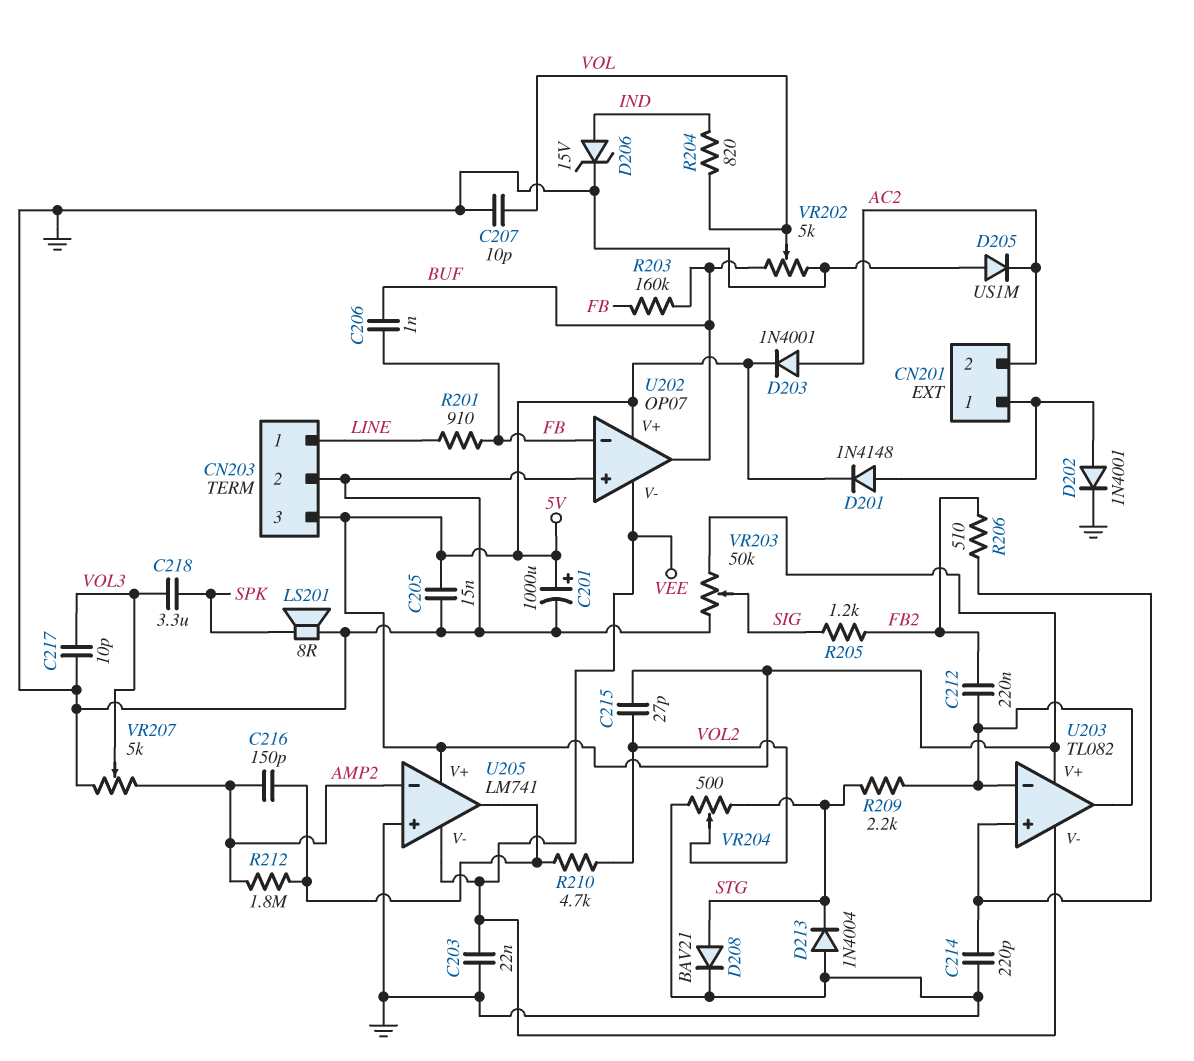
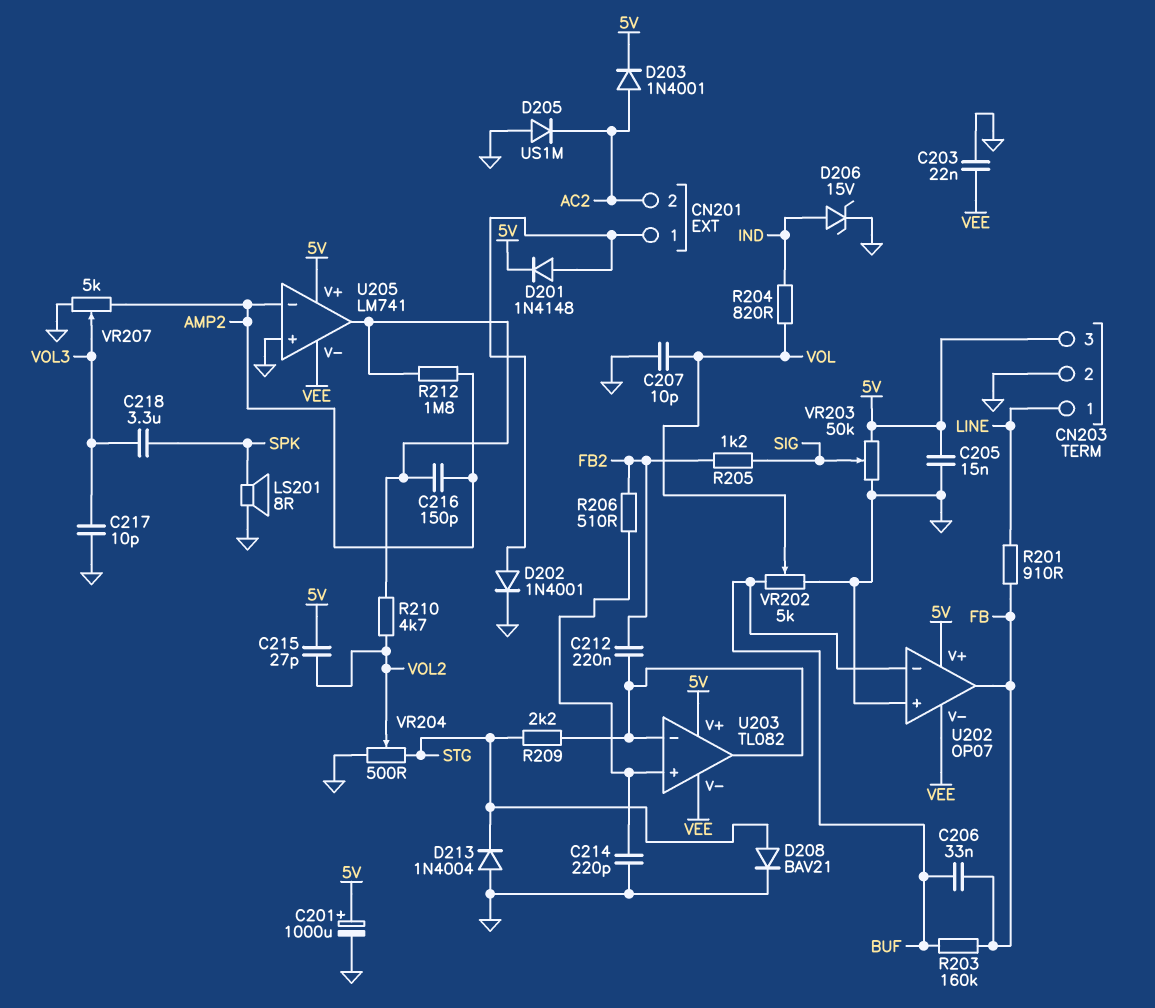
C206: 1nF (BUF, FB) -> 33nF (BUF, FB)
U202 pin in-: FB -> BUF
U202 pin out: BUF -> FB

